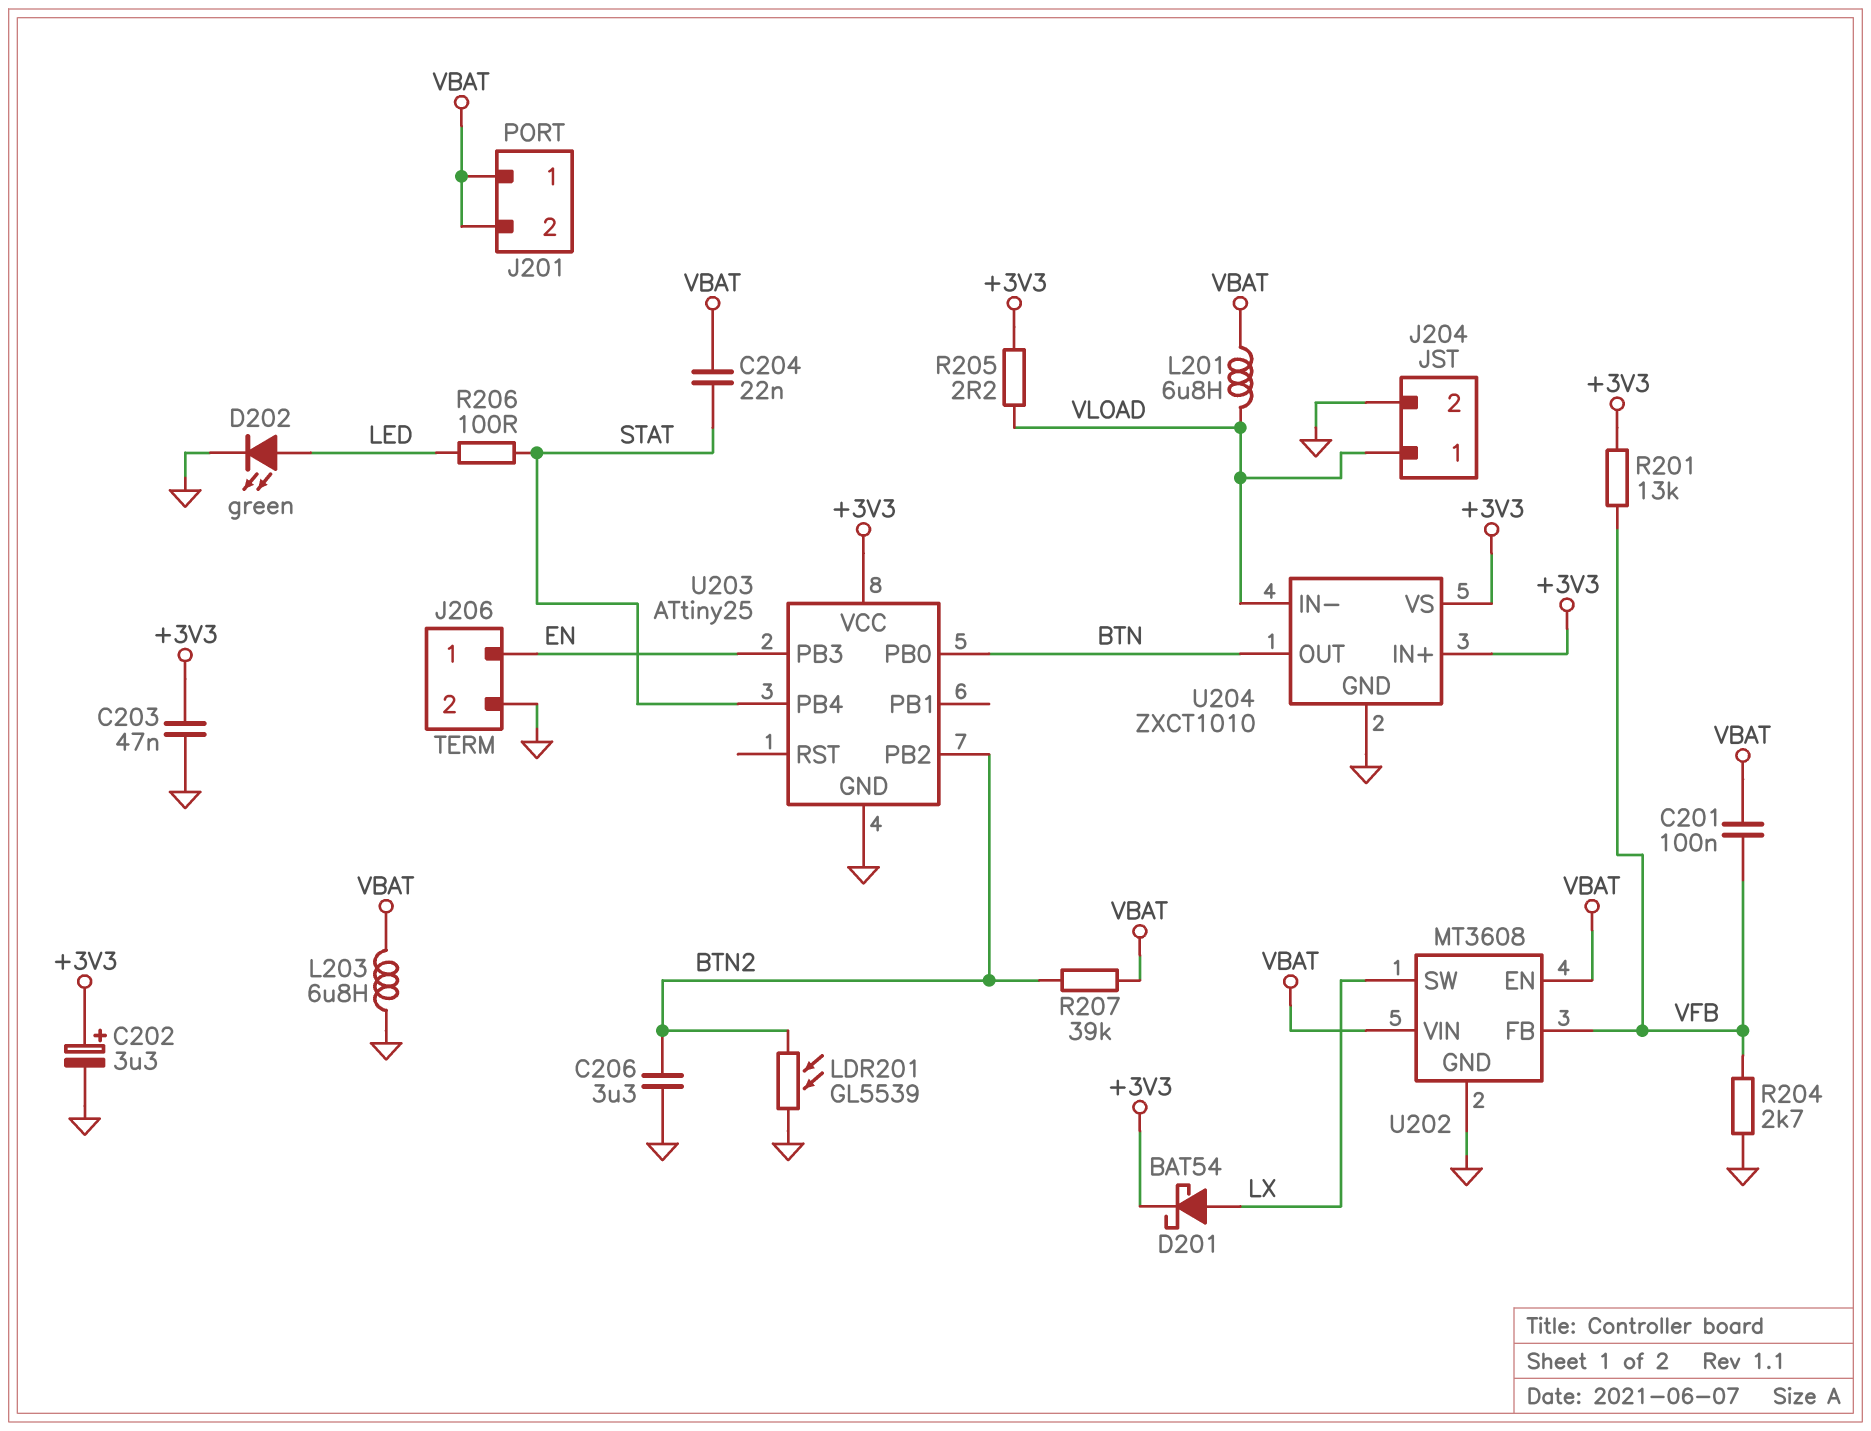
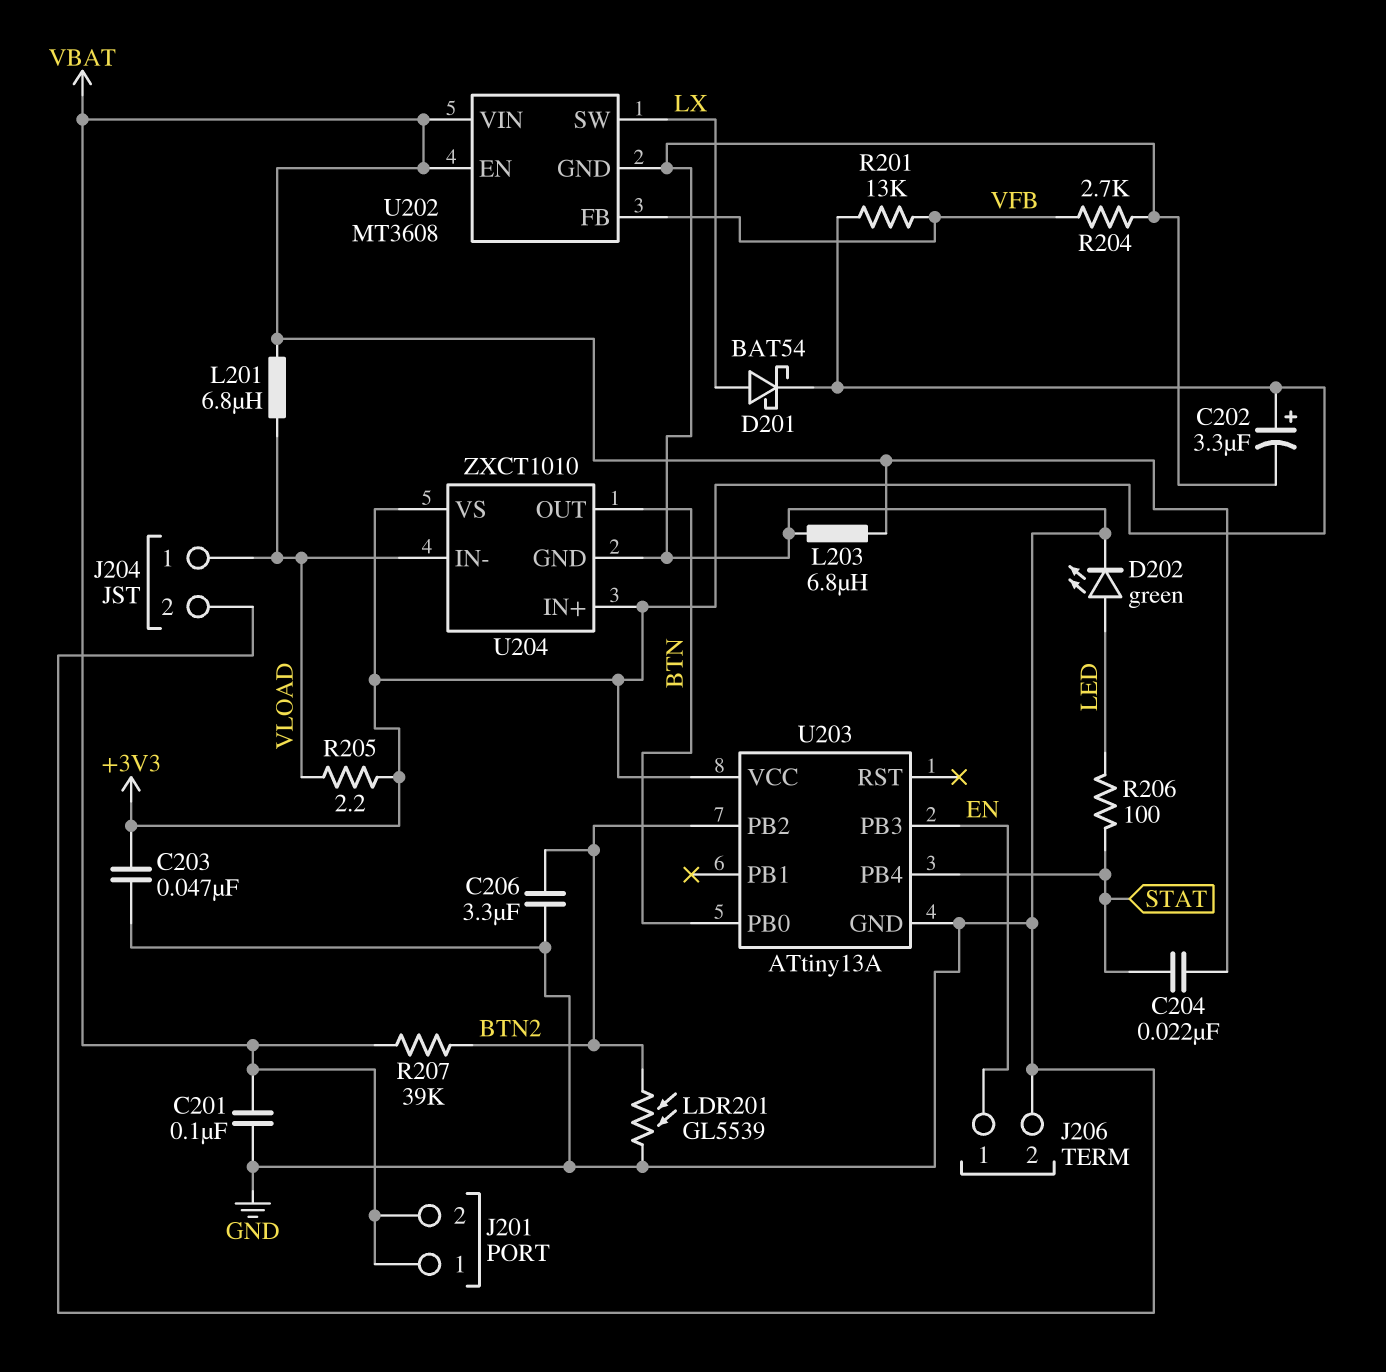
C201: 100nF (VBAT, VFB) -> 100nF (GND, VBAT)
U203: ATtiny25 -> ATtiny13A

